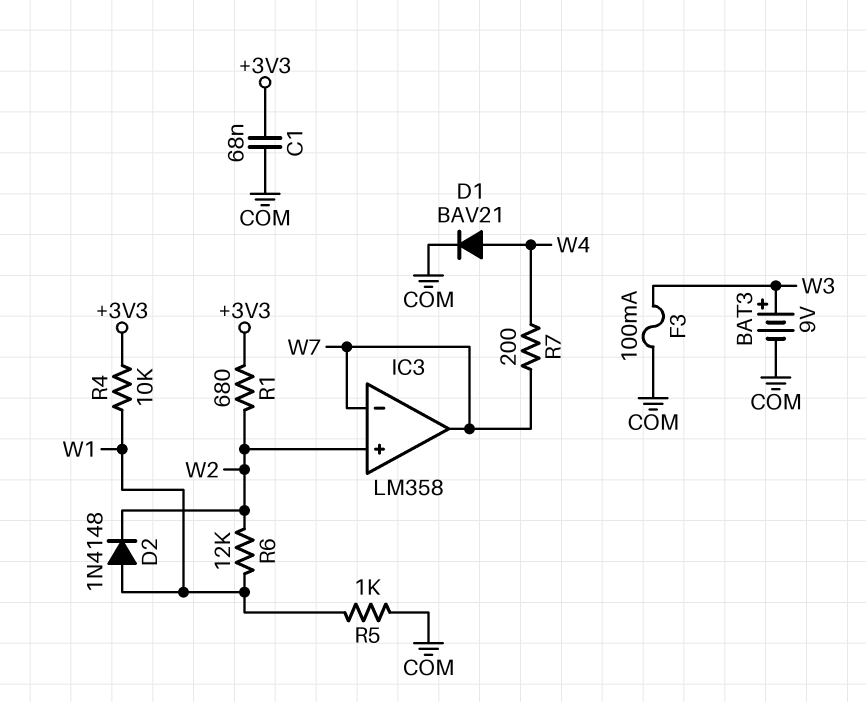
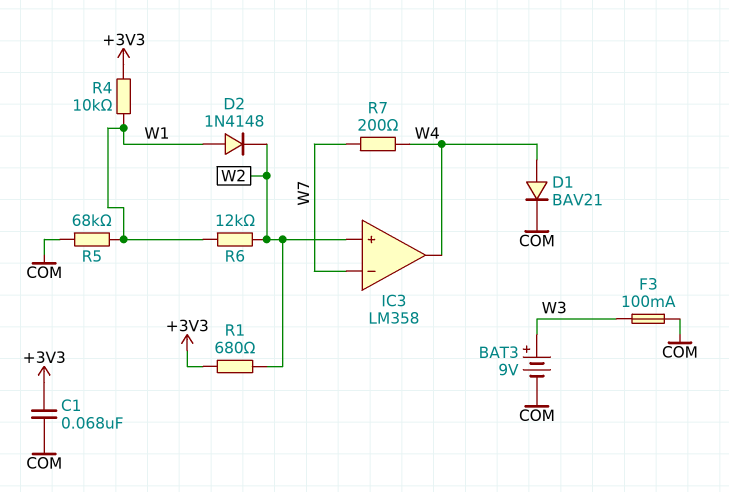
IC3 pin out: W7 -> W4
R5: 1k (COM, W1) -> 68k (COM, W1)

